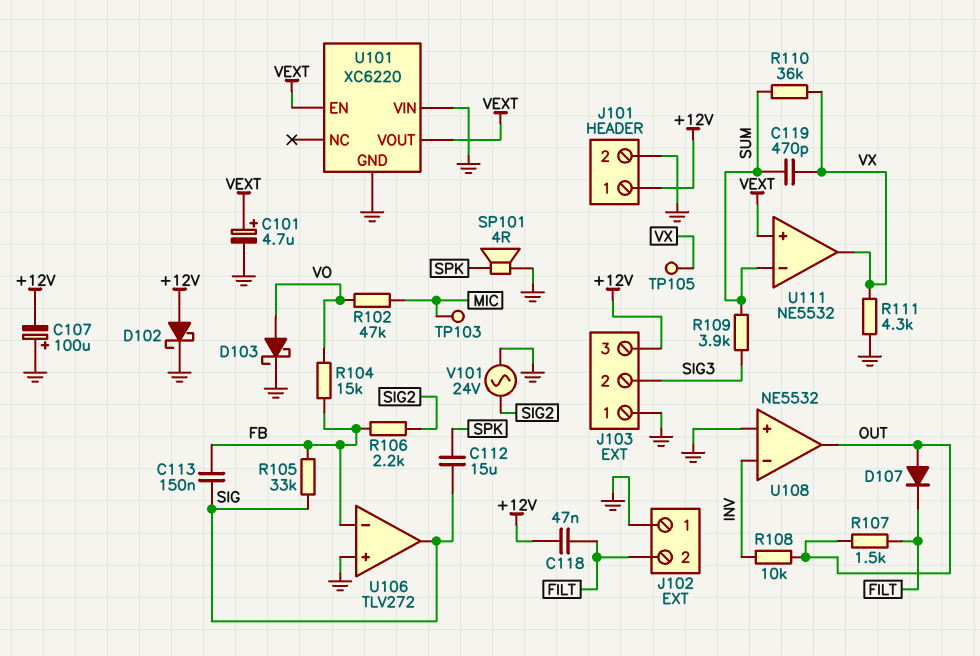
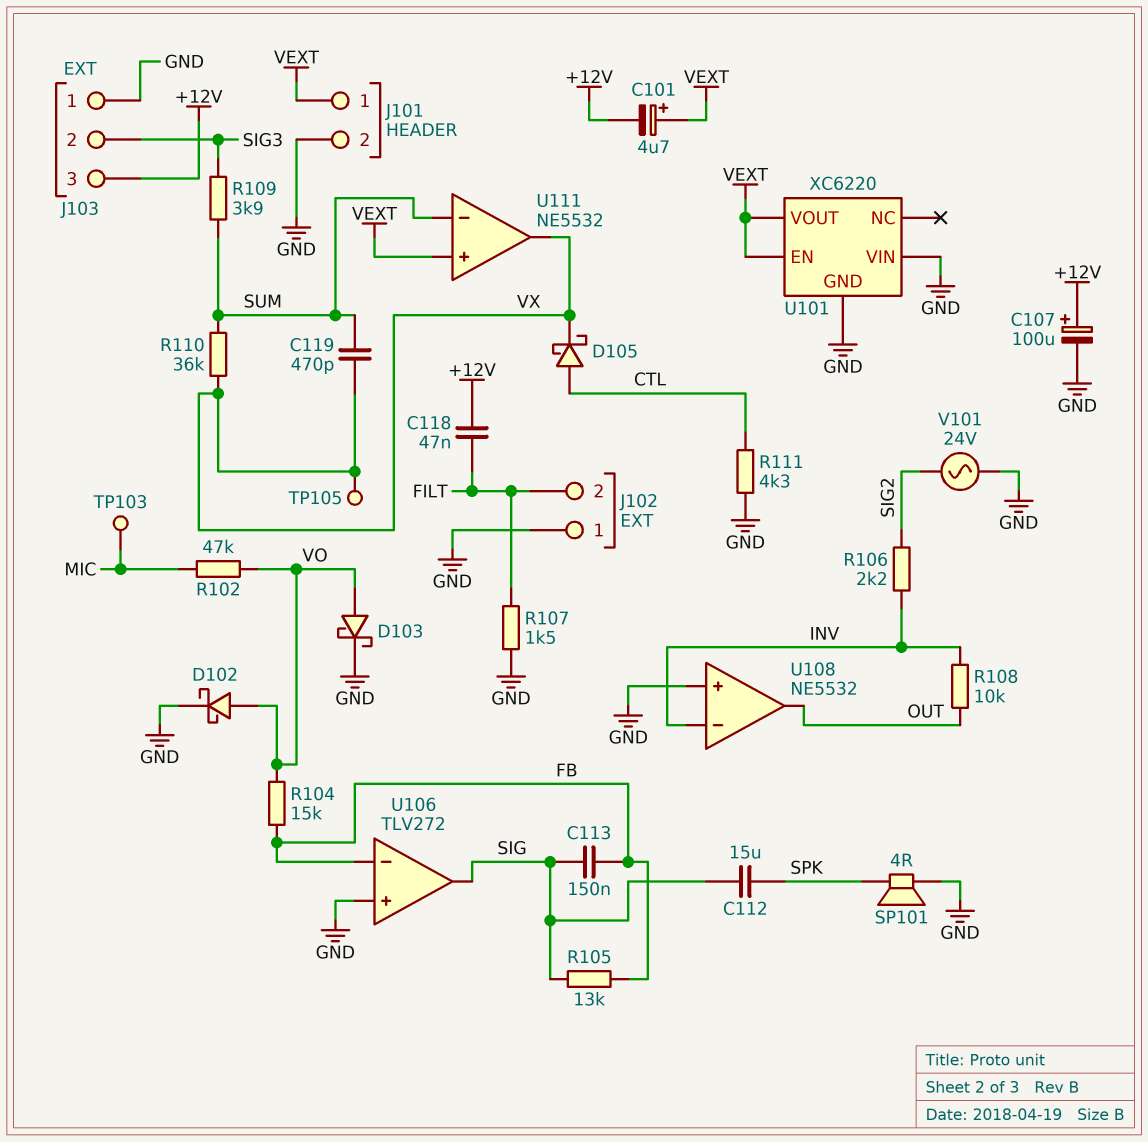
C101: 4.7uF (plus VEXT, minus GND) -> 4.7uF (plus VEXT, minus +12V)
C107: 100uF (plus GND, minus +12V) -> 100uF (plus +12V, minus GND)
D102: schottky (A +12V, K GND) -> schottky (A VO, K GND)
D105: none -> schottky (A CTL, K VX)
D107: diode (A OUT, K FILT) -> none
J101 pin 1: +12V -> VEXT
R105: 33k (FB, SIG) -> 13k (FB, SIG)
R106: 2.2k (FB, SIG2) -> 2.2k (INV, SIG2)
R107: 1.5k (FILT, OUT) -> 1.5k (FILT, GND)
R111: 4.3k (GND, VX) -> 4.3k (CTL, GND)

